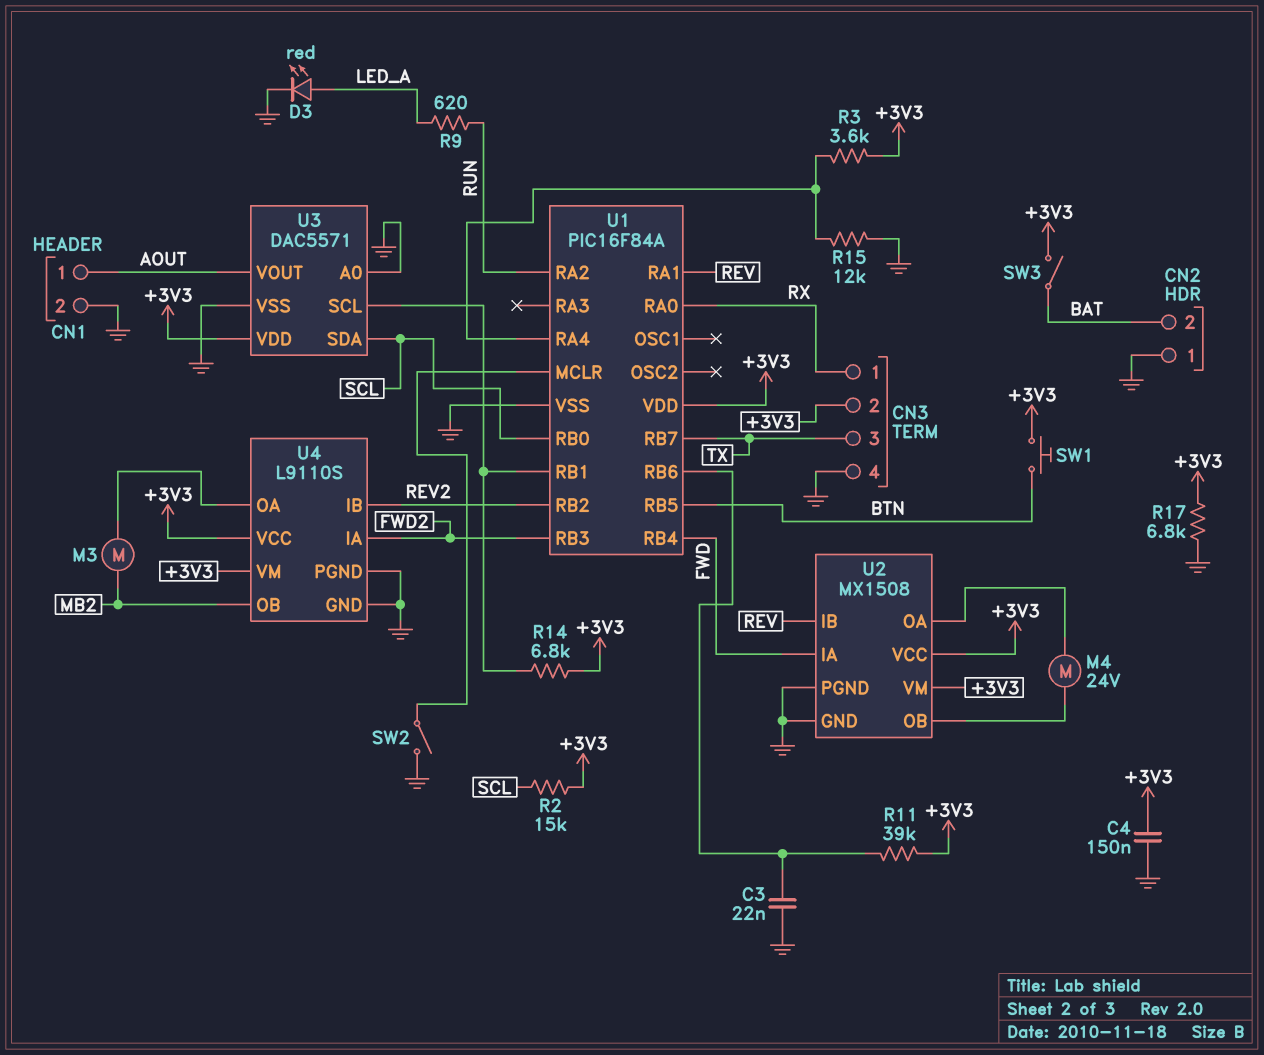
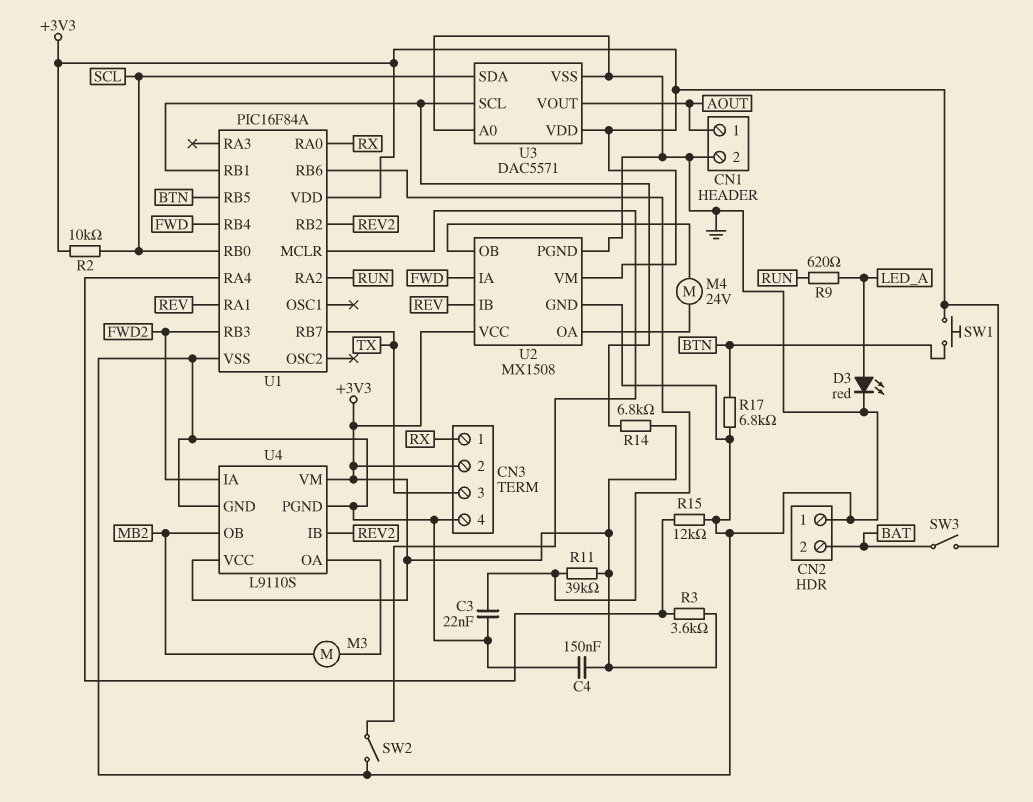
R2: 15k (+3V3, SCL) -> 10k (+3V3, SCL)
R17: 6.8k (+3V3, GND) -> 6.8k (BTN, GND)

